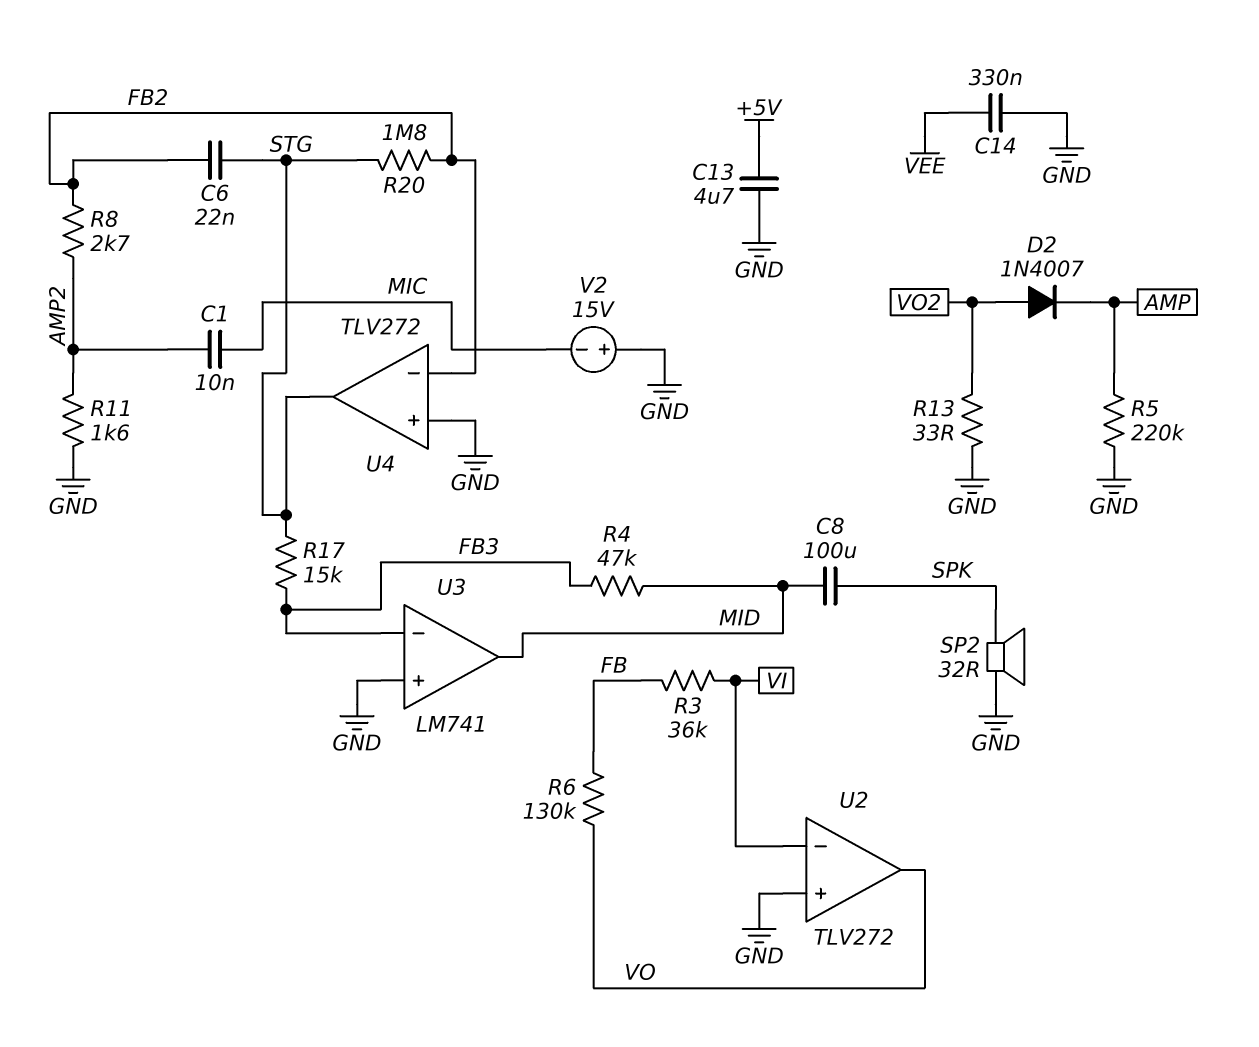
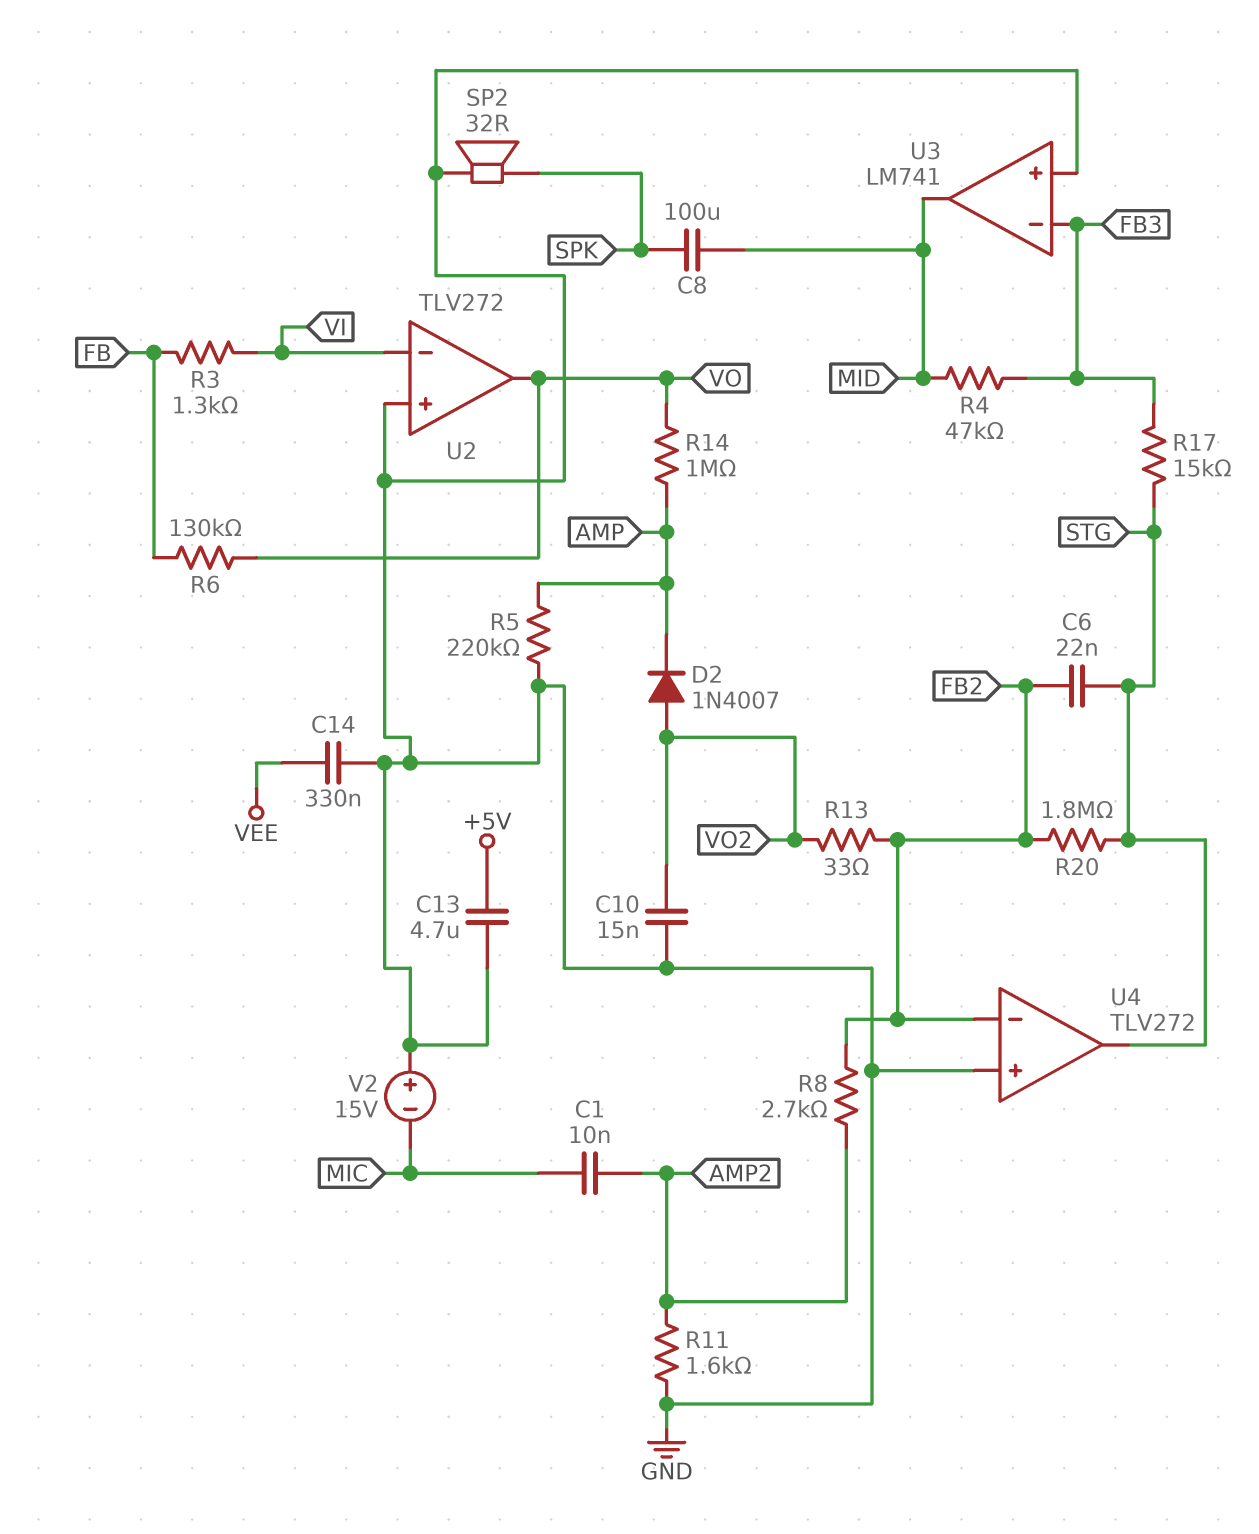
C10: none -> 15nF (GND, VO2)
R3: 36k (FB, VI) -> 1.3k (FB, VI)
R13: 33 (GND, VO2) -> 33 (FB2, VO2)
R14: none -> 1M (AMP, VO)

